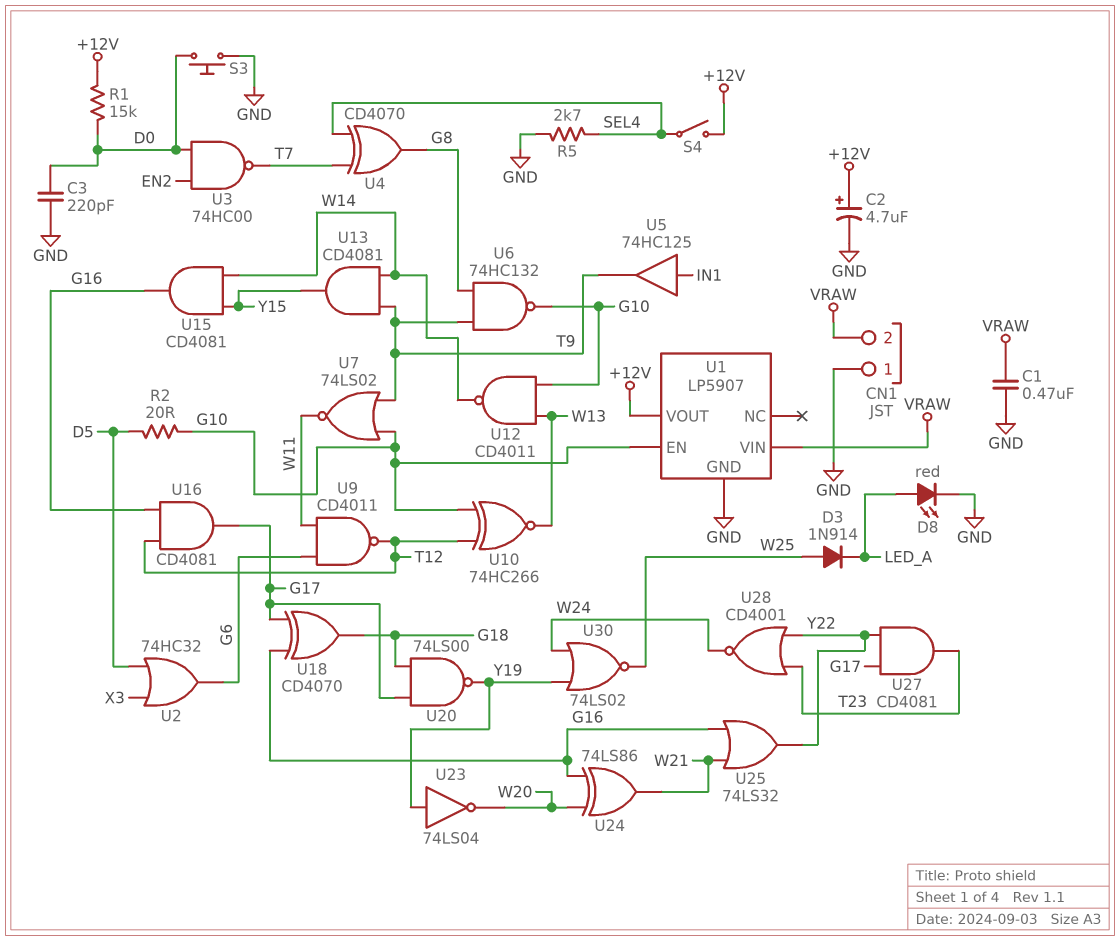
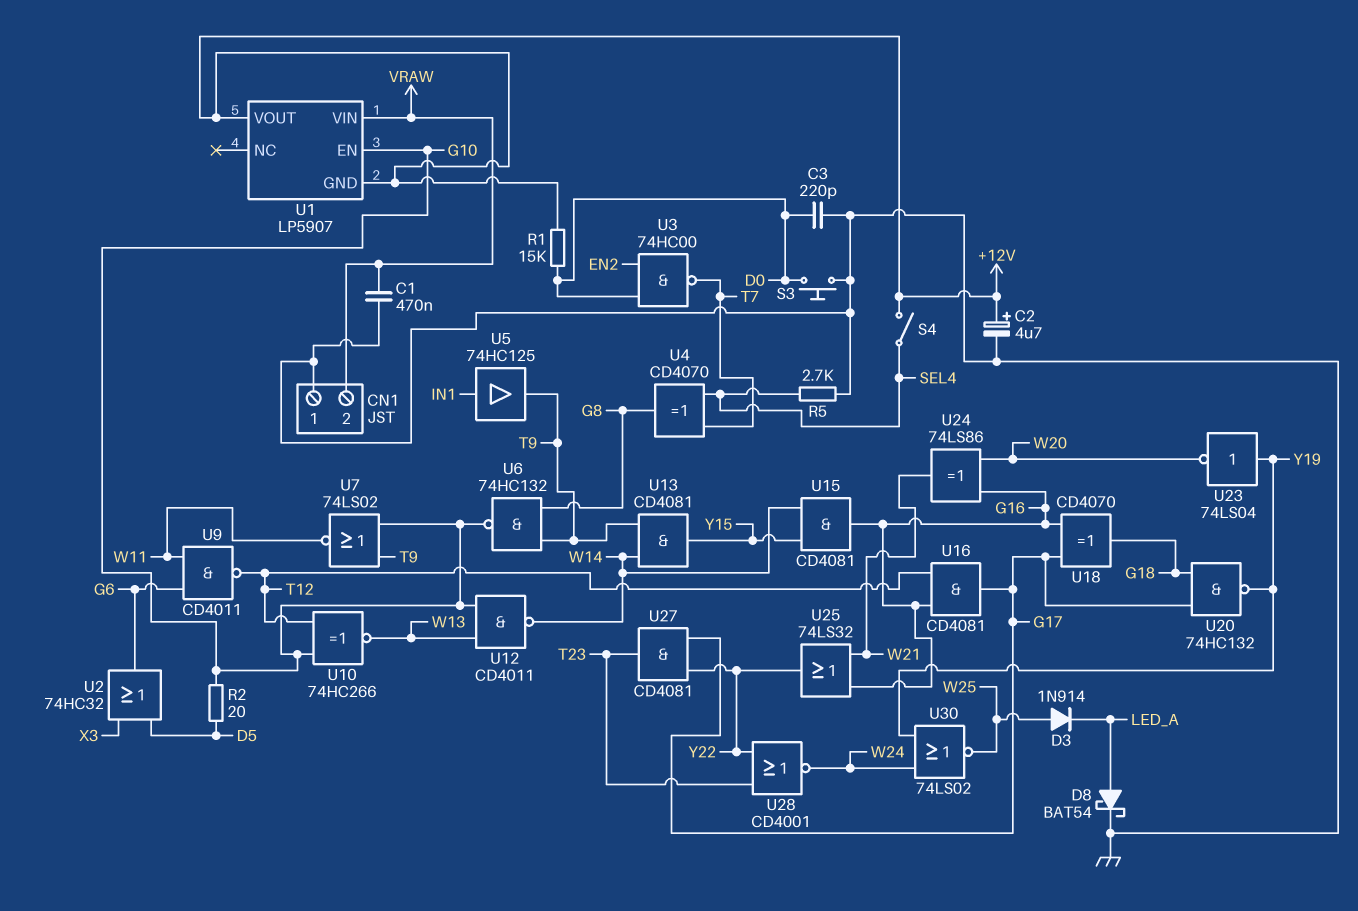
D8: LED red (A LED_A, K GND) -> schottky BAT54 (A LED_A, K GND)
U1 pin GND: GND -> +12V
U20: NAND 74LS00 (in G17, in G18, out Y19) -> NAND 74HC132 (in G17, in G18, out Y19)

